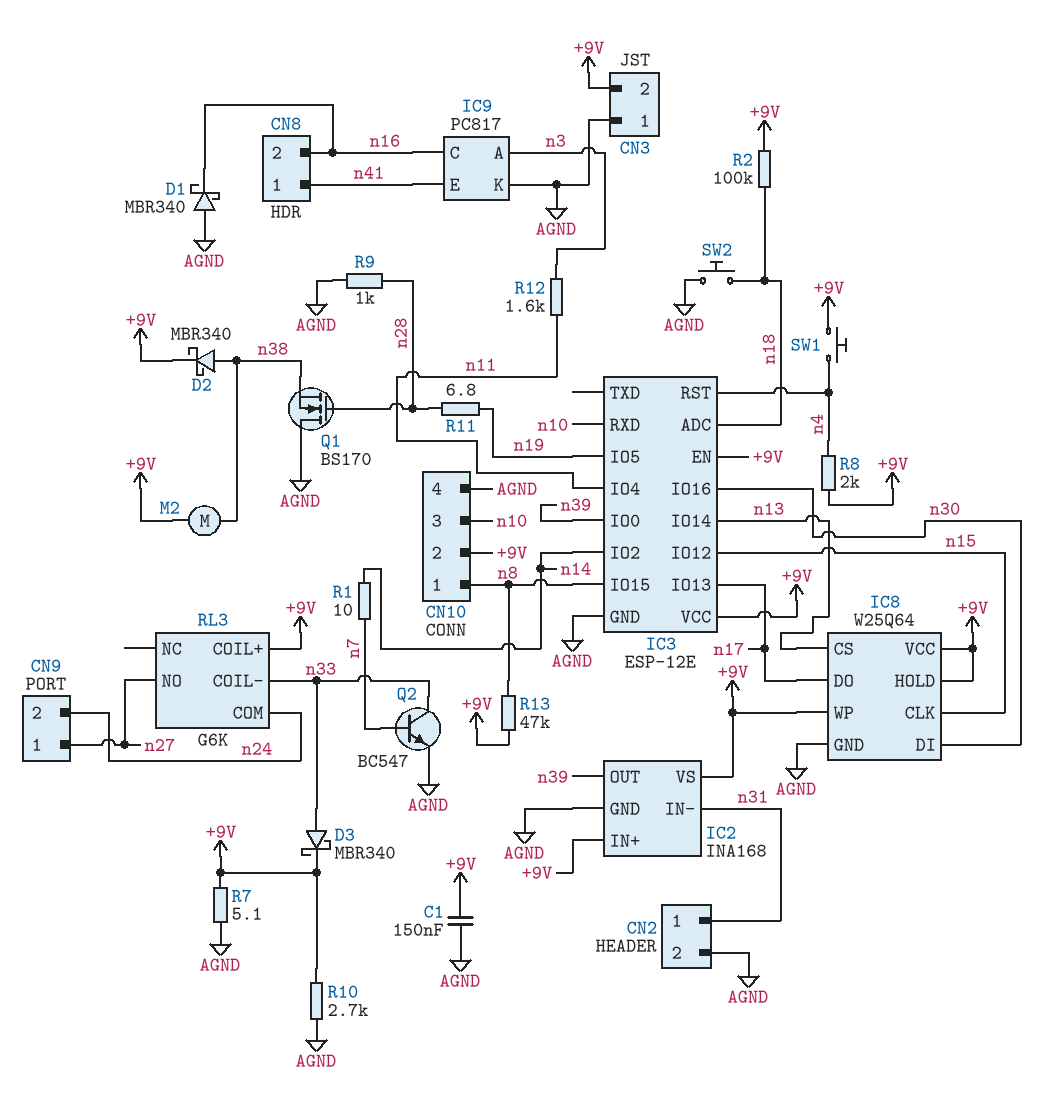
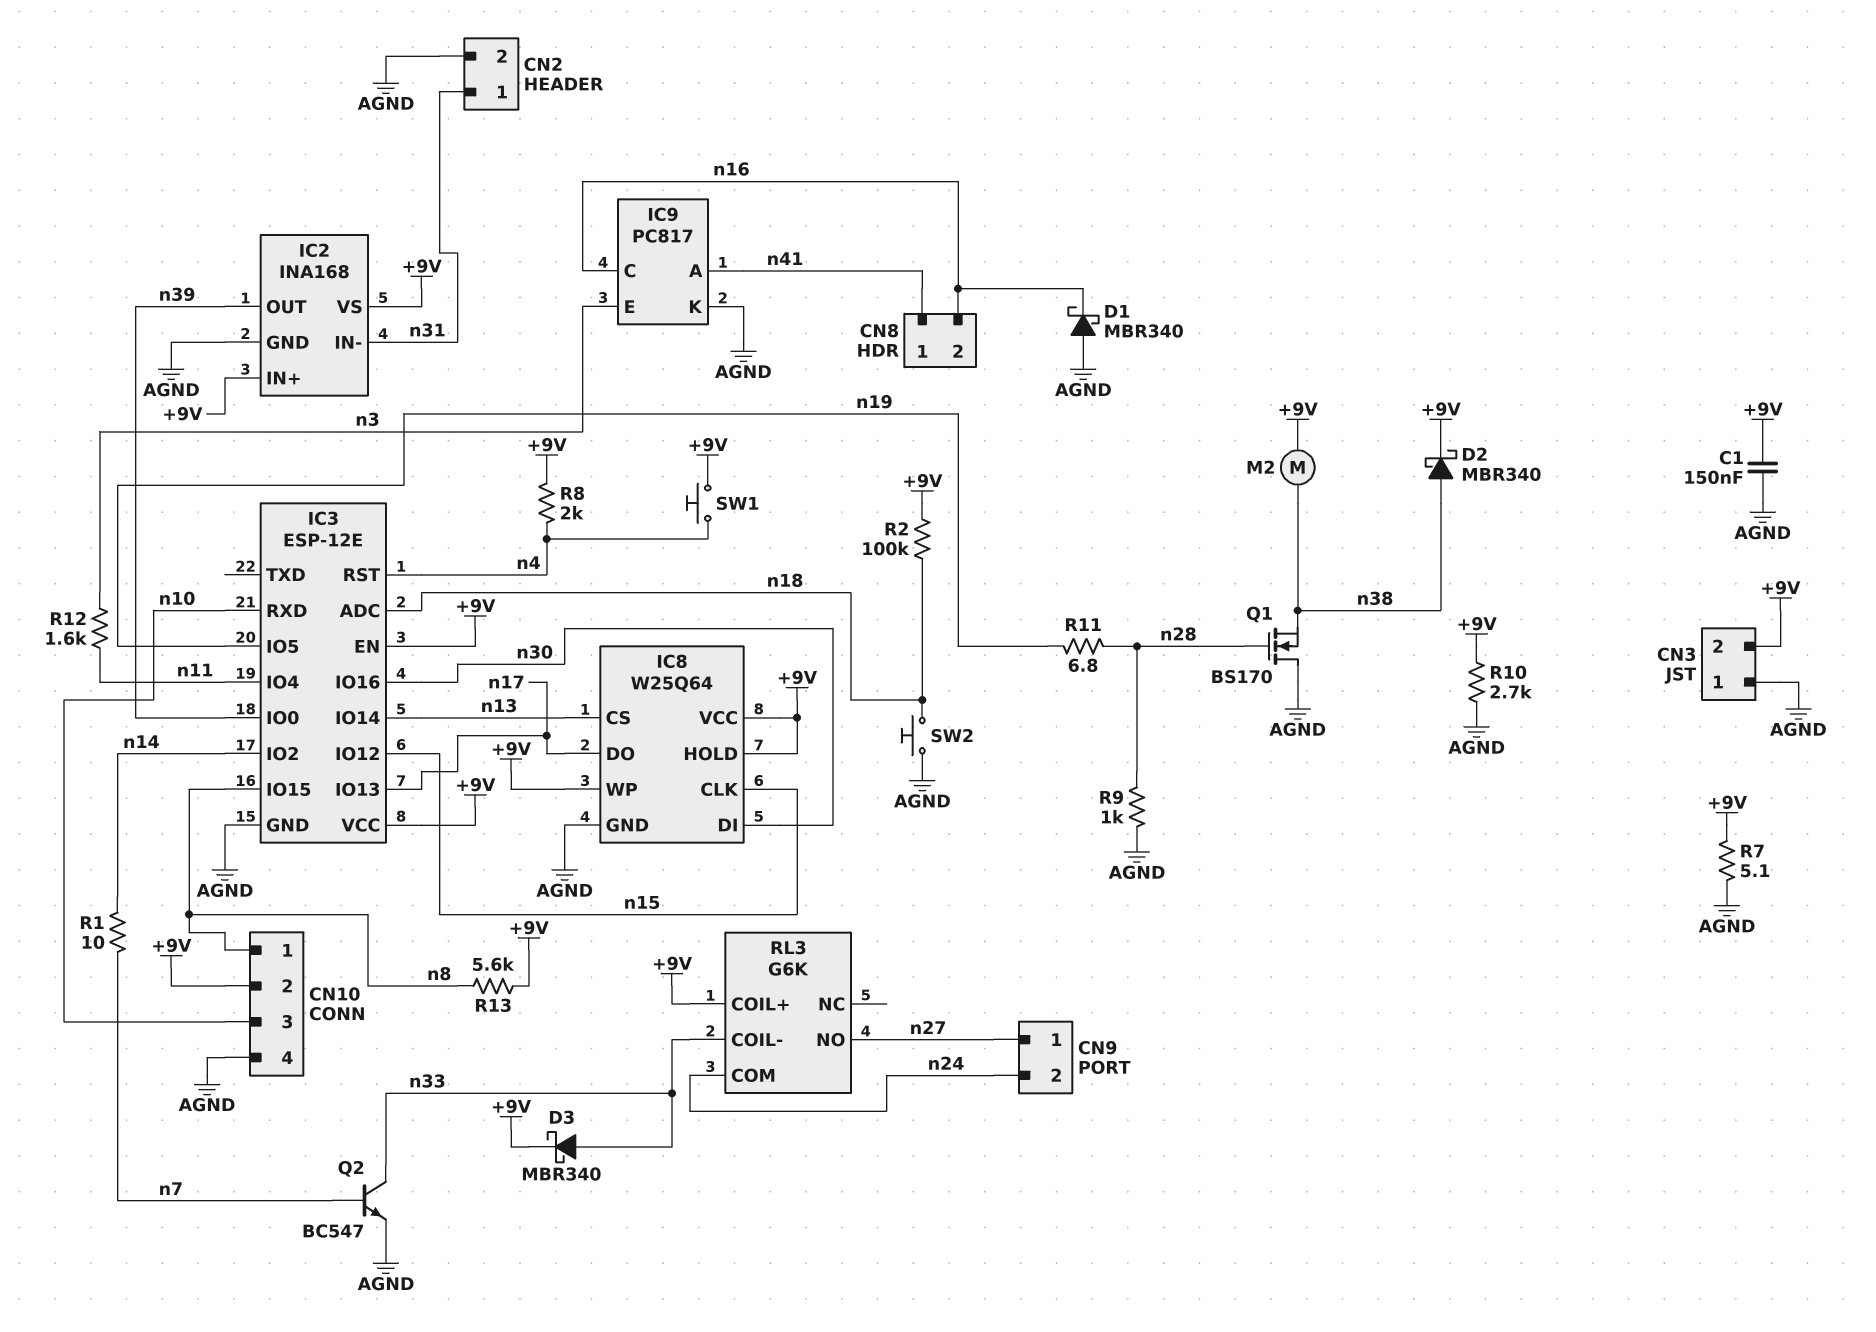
IC9 pin A: n3 -> n41
IC9 pin E: n41 -> n3
R13: 47k (+9V, n8) -> 5.6k (+9V, n8)

